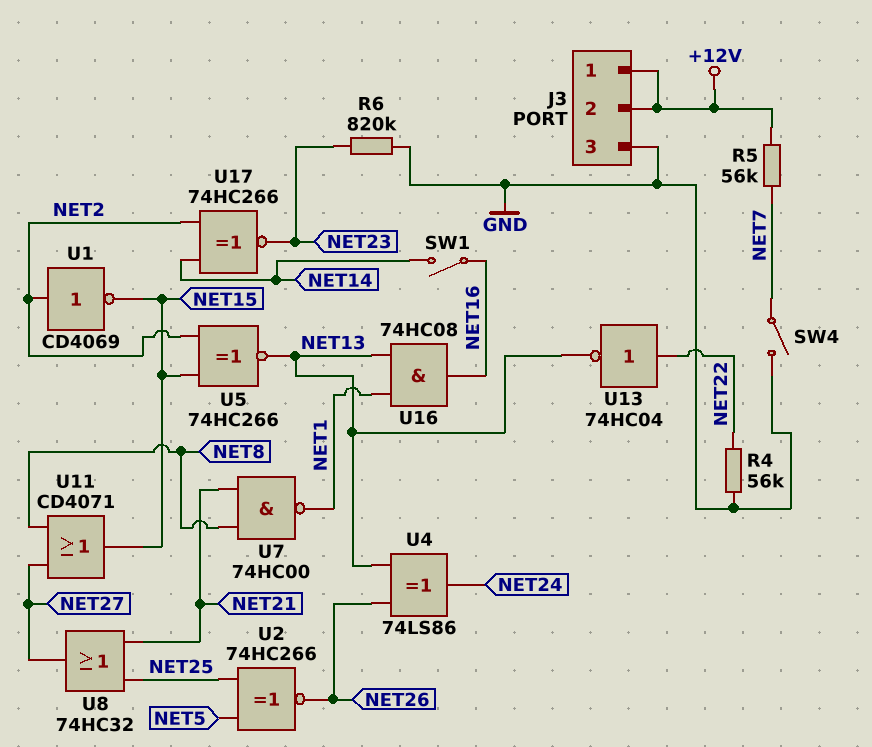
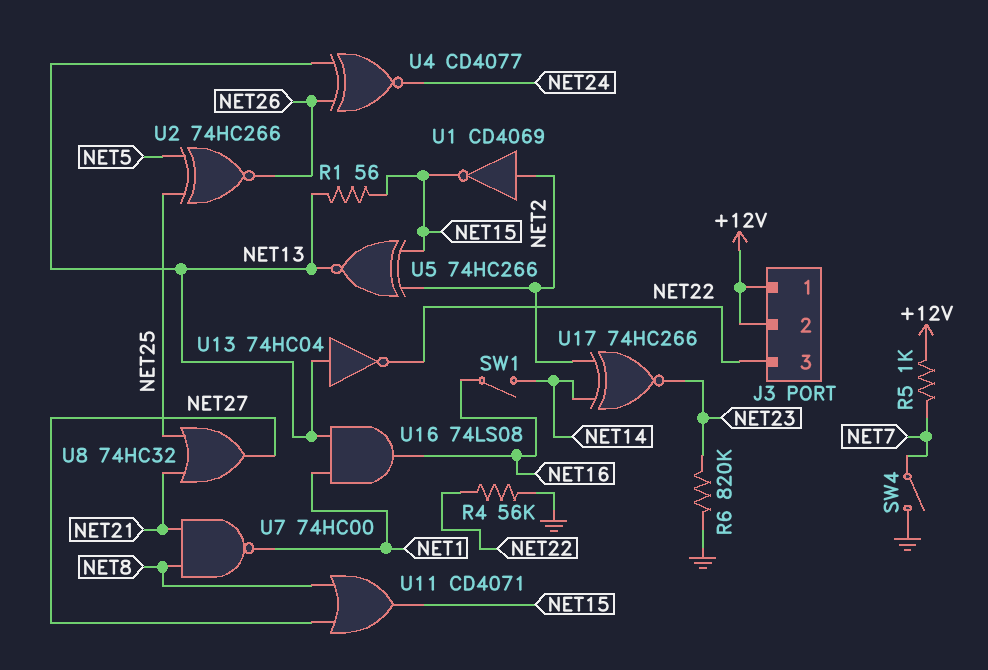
J3 pin 3: GND -> NET22
R1: none -> 56 (NET13, NET15)
R5: 56k (+12V, NET7) -> 1k (+12V, NET7)
U4: XOR 74LS86 (in NET13, in NET26, out NET24) -> XNOR CD4077 (in NET13, in NET26, out NET24)
U13: NOT 74HC04 (in NET22, out NET13) -> NOT 74HC04 (in NET13, out NET22)
U16: AND 74HC08 (in NET1, in NET13, out NET16) -> AND 74LS08 (in NET1, in NET13, out NET16)

